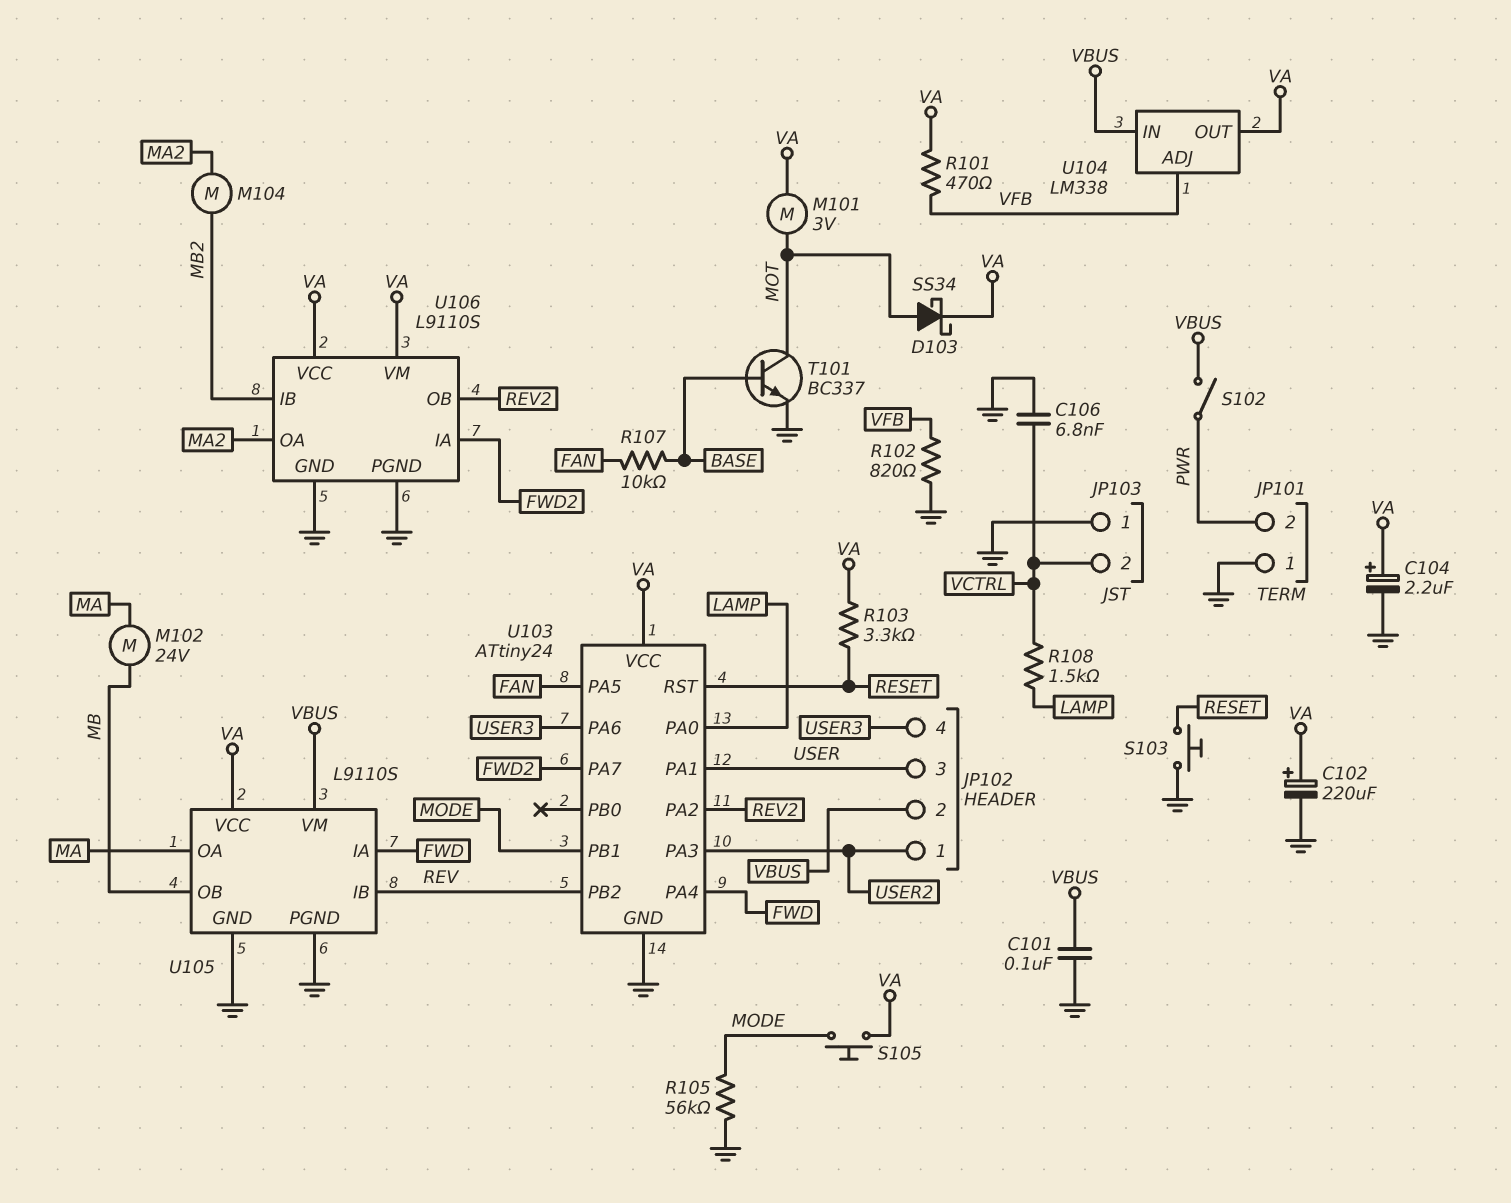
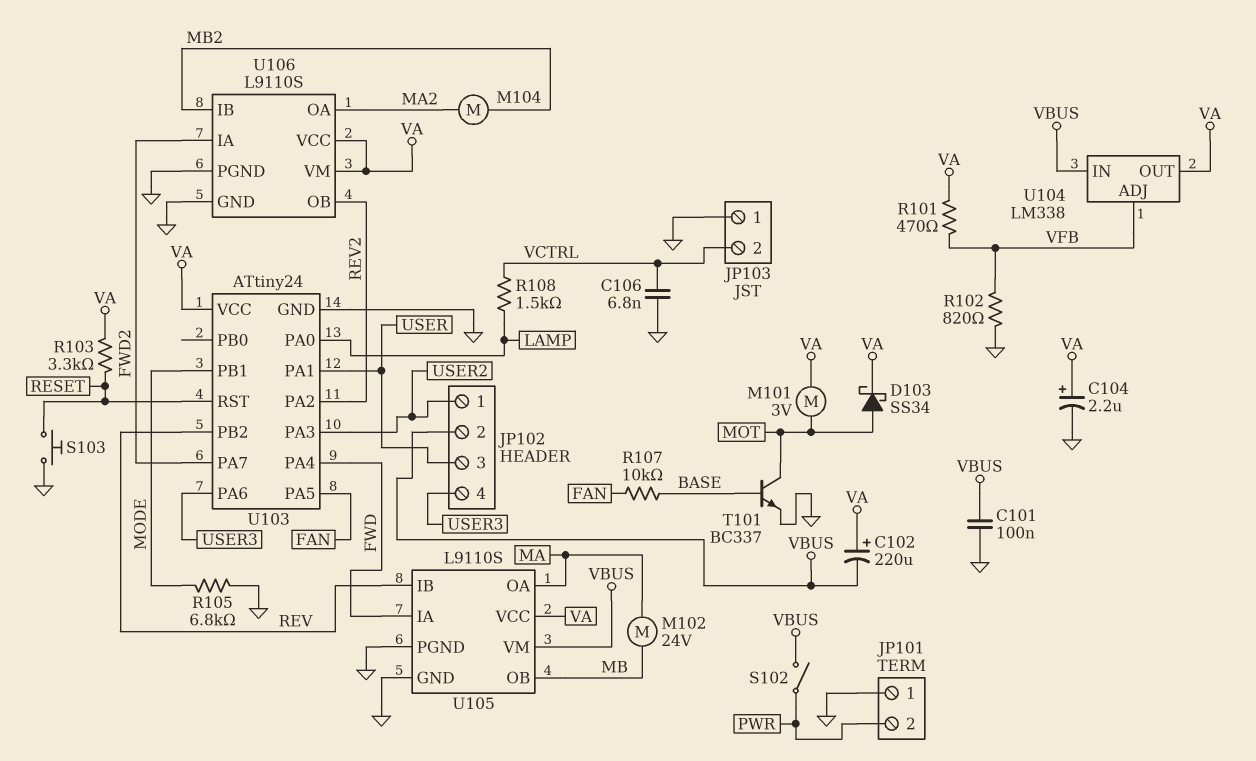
C102: 220uF (plus VA, minus GND) -> 220uF (plus VA, minus VBUS)
R105: 56k (GND, MODE) -> 6.8k (GND, MODE)
S105: button (MODE, VA) -> none

